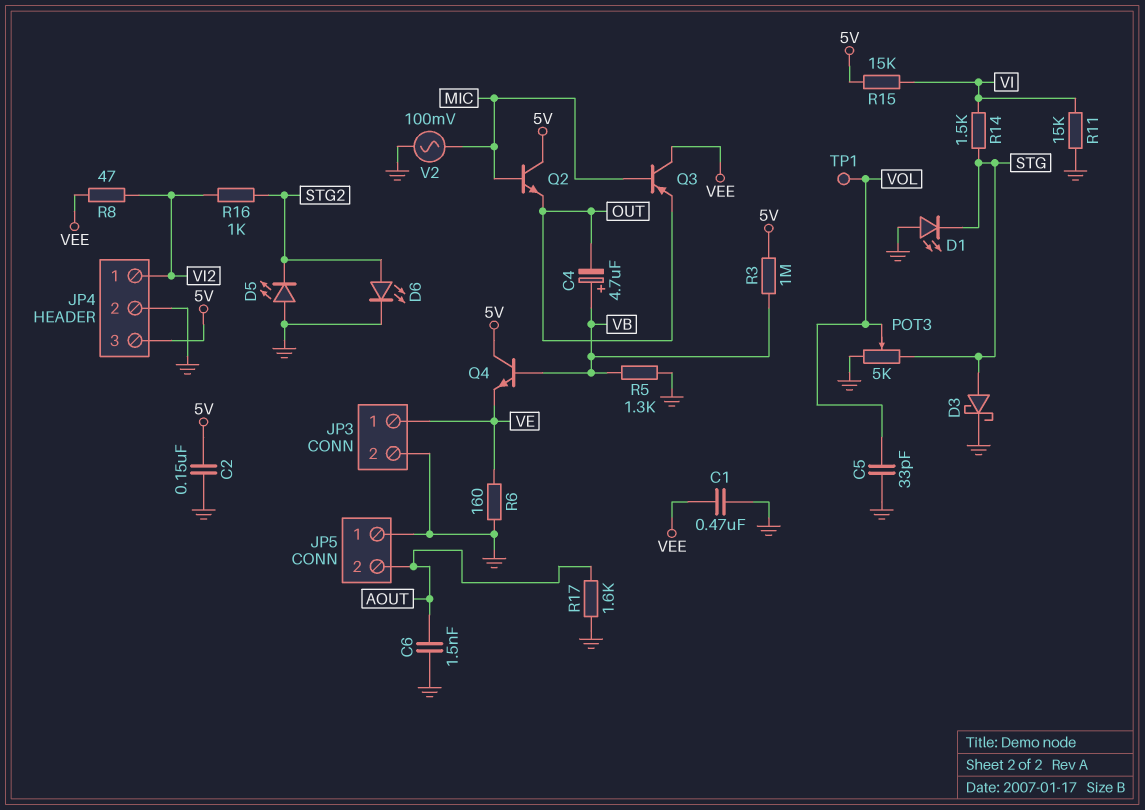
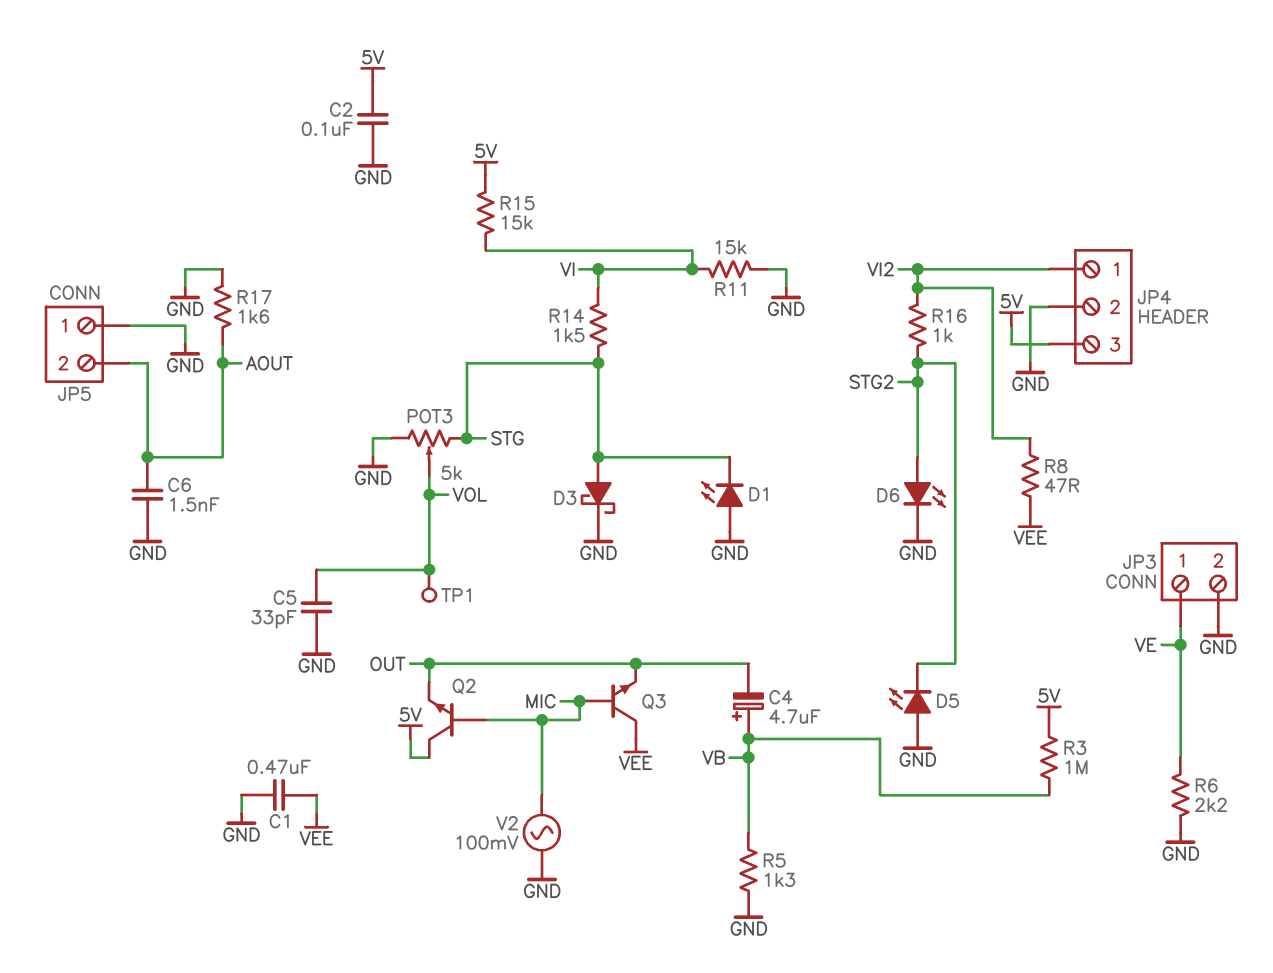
C2: 150nF (5V, GND) -> 100nF (5V, GND)
Q3: PNP (B MIC, C VEE, E OUT) -> NPN (B MIC, C VEE, E OUT)
Q4: NPN (B VB, C 5V, E VE) -> none
R6: 160 (GND, VE) -> 2.2k (GND, VE)

